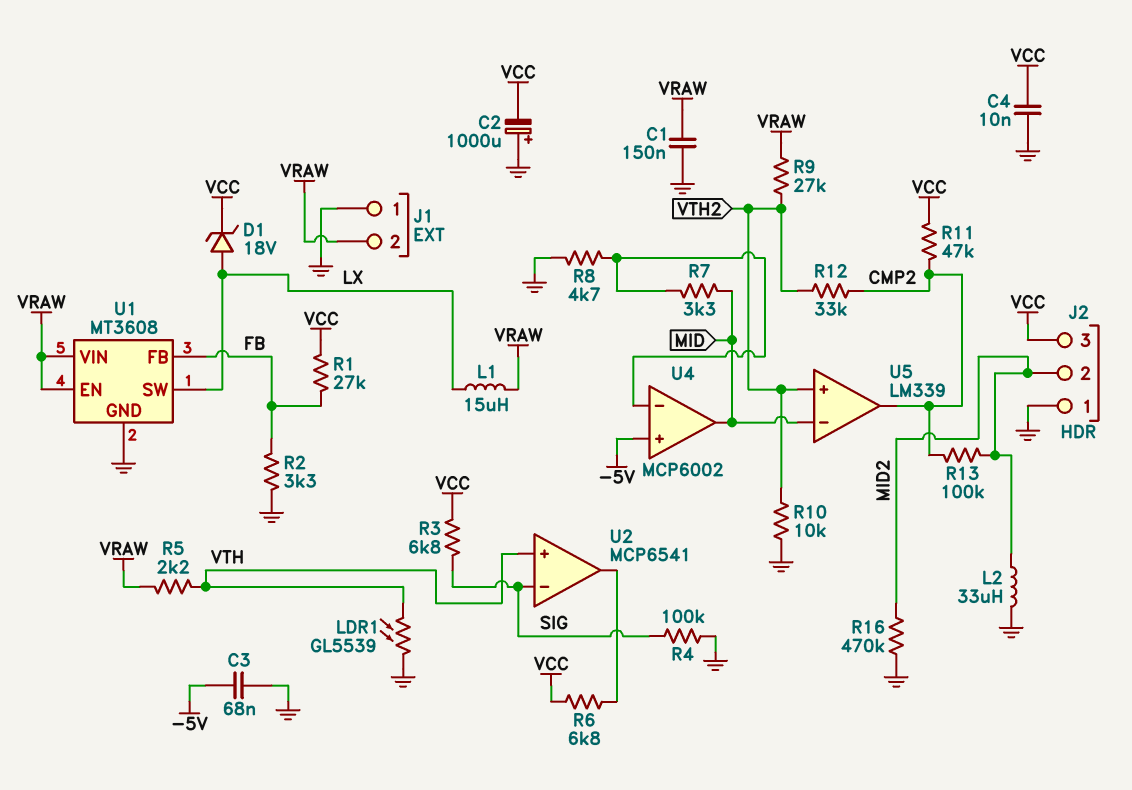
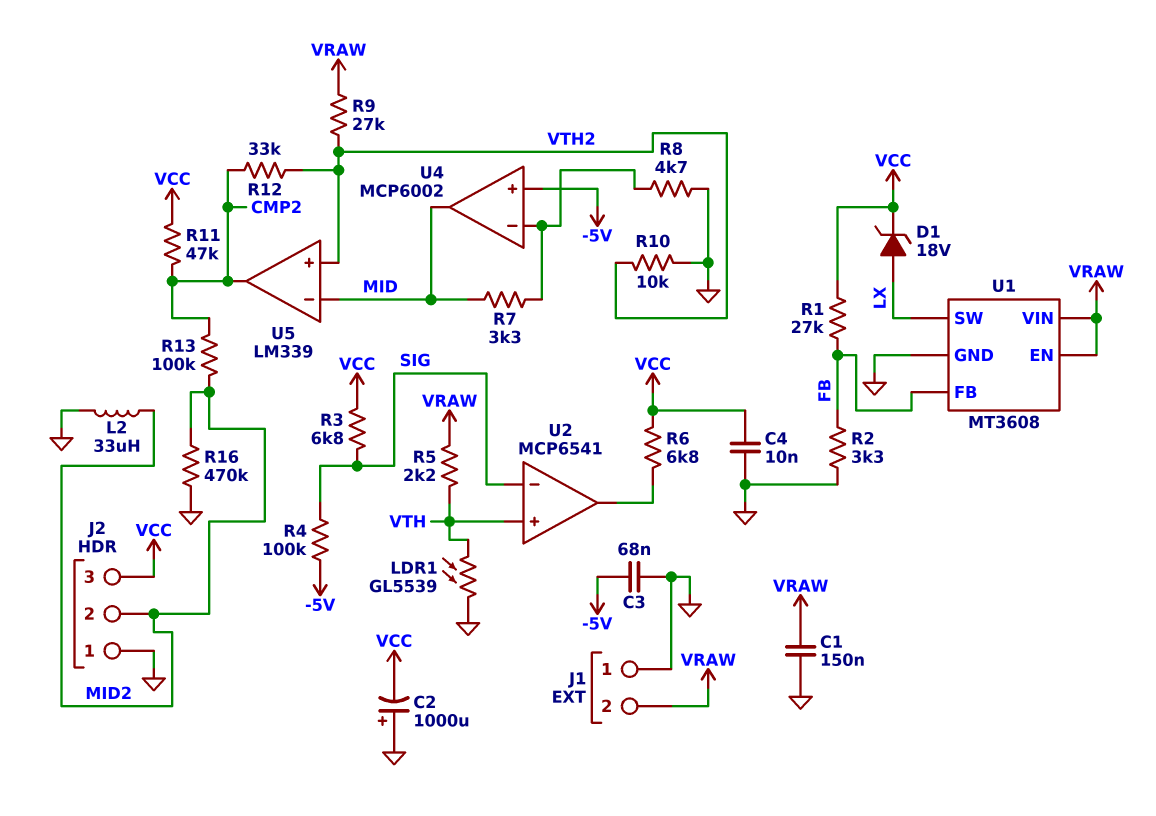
L1: 15uH (LX, VRAW) -> none
R4: 100k (GND, SIG) -> 100k (-5V, SIG)

